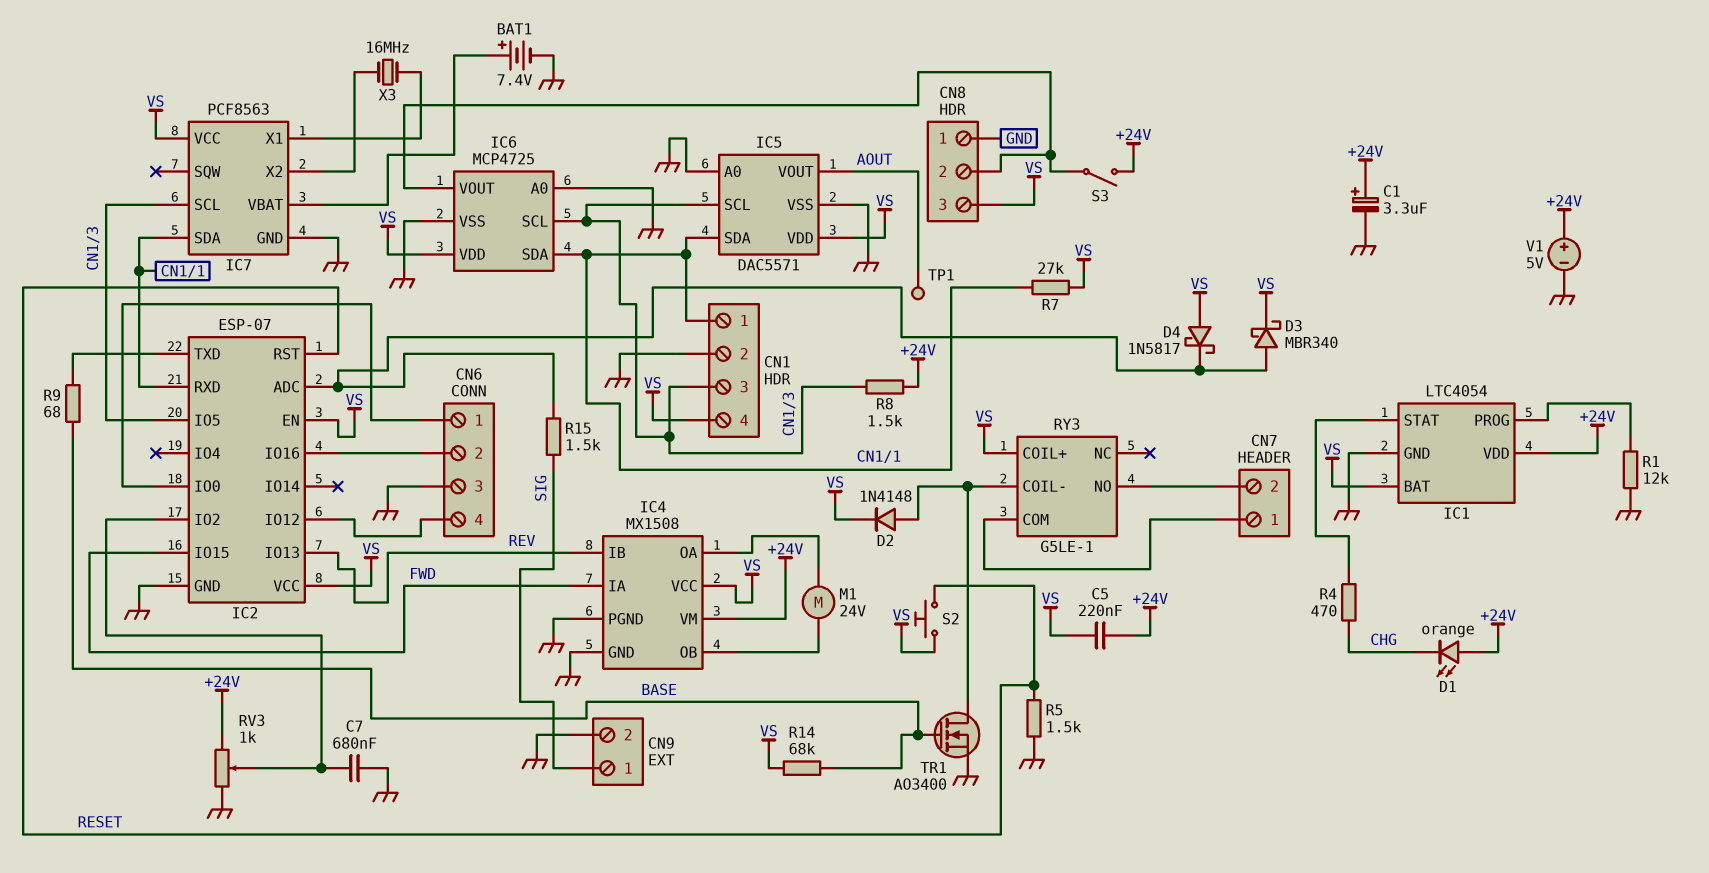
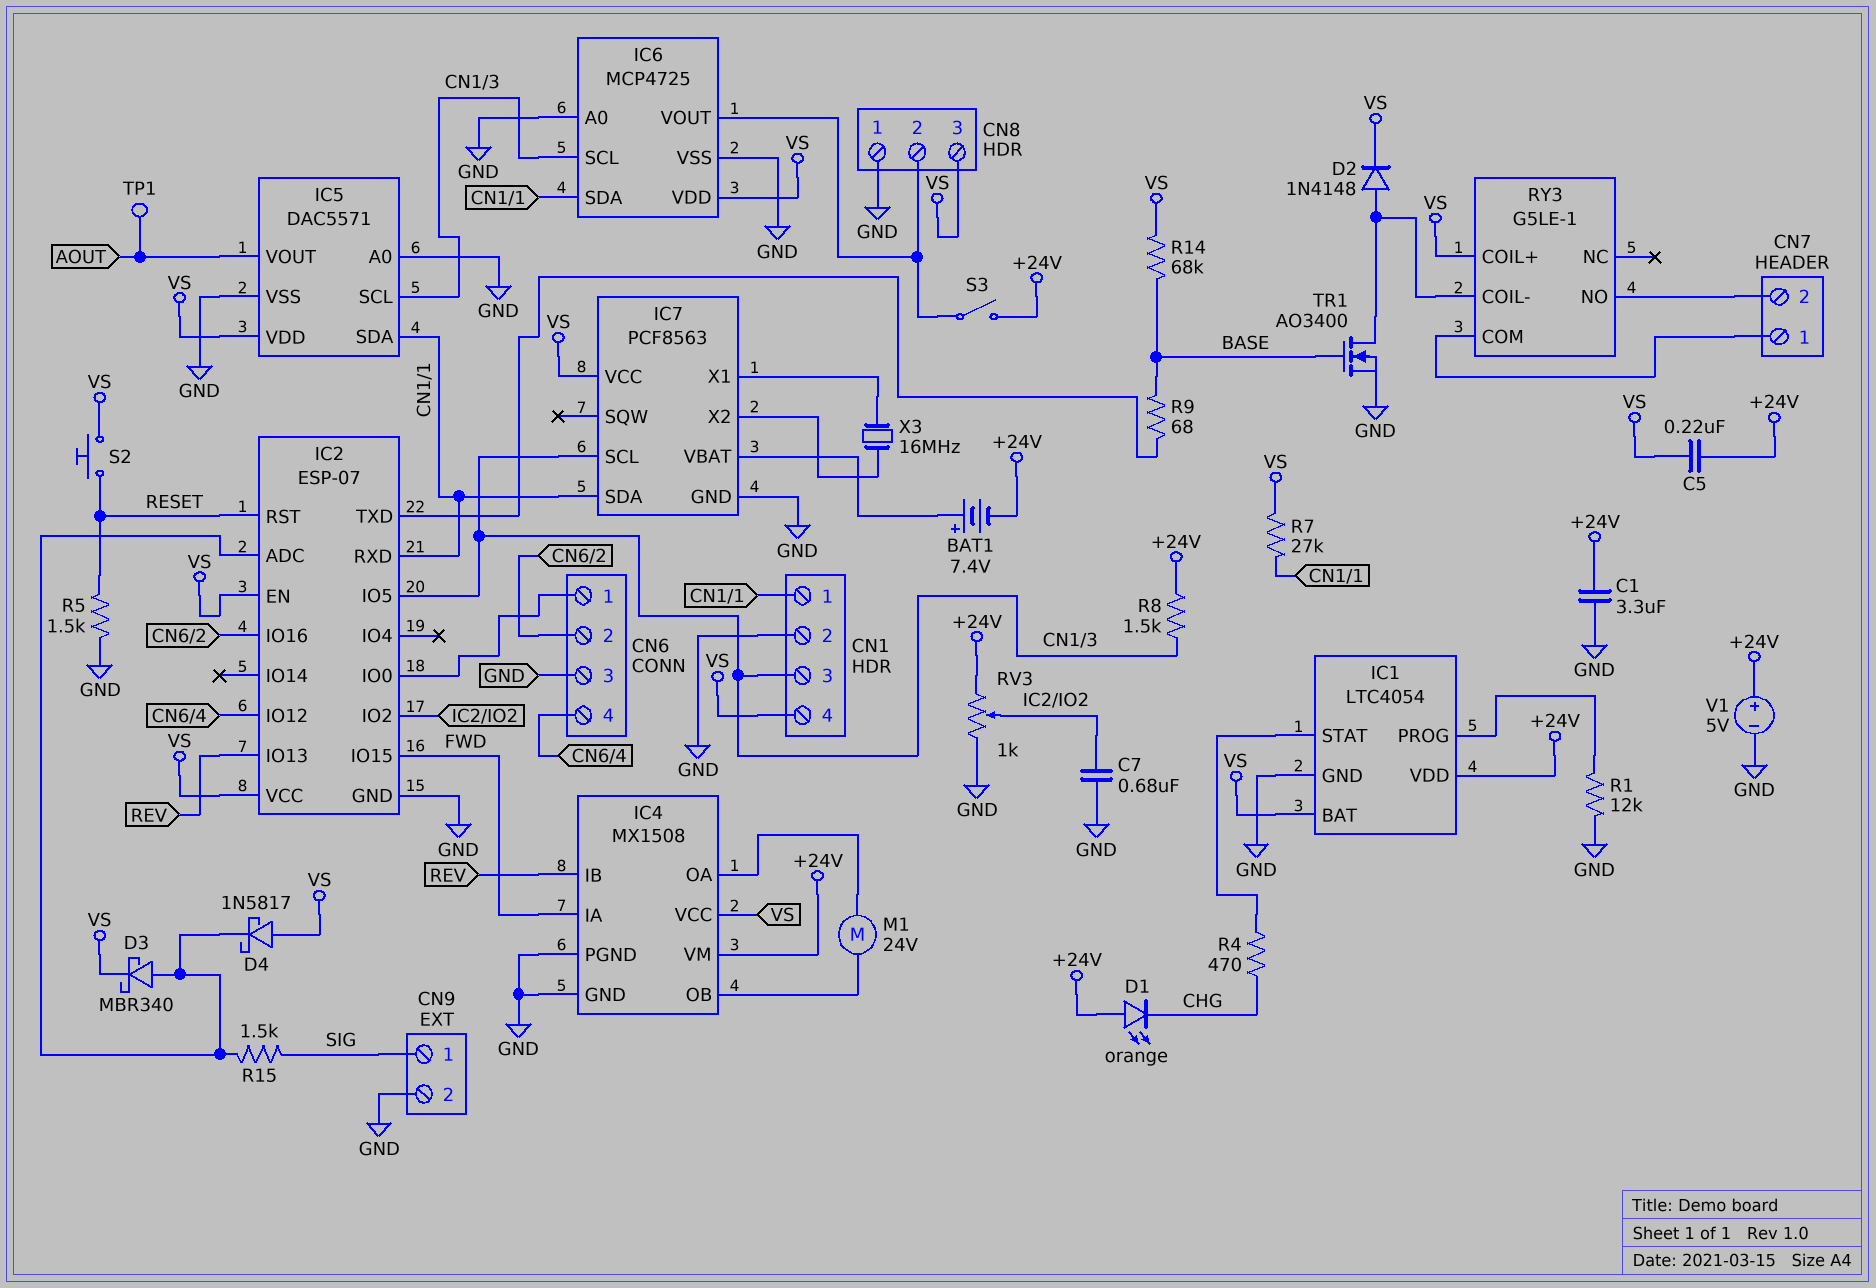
BAT1: 7.4V (plus IC7/VBAT, minus GND) -> 7.4V (plus IC7/VBAT, minus +24V)
C1: 3.3uF (plus +24V, minus GND) -> 3.3uF (+24V, GND)

